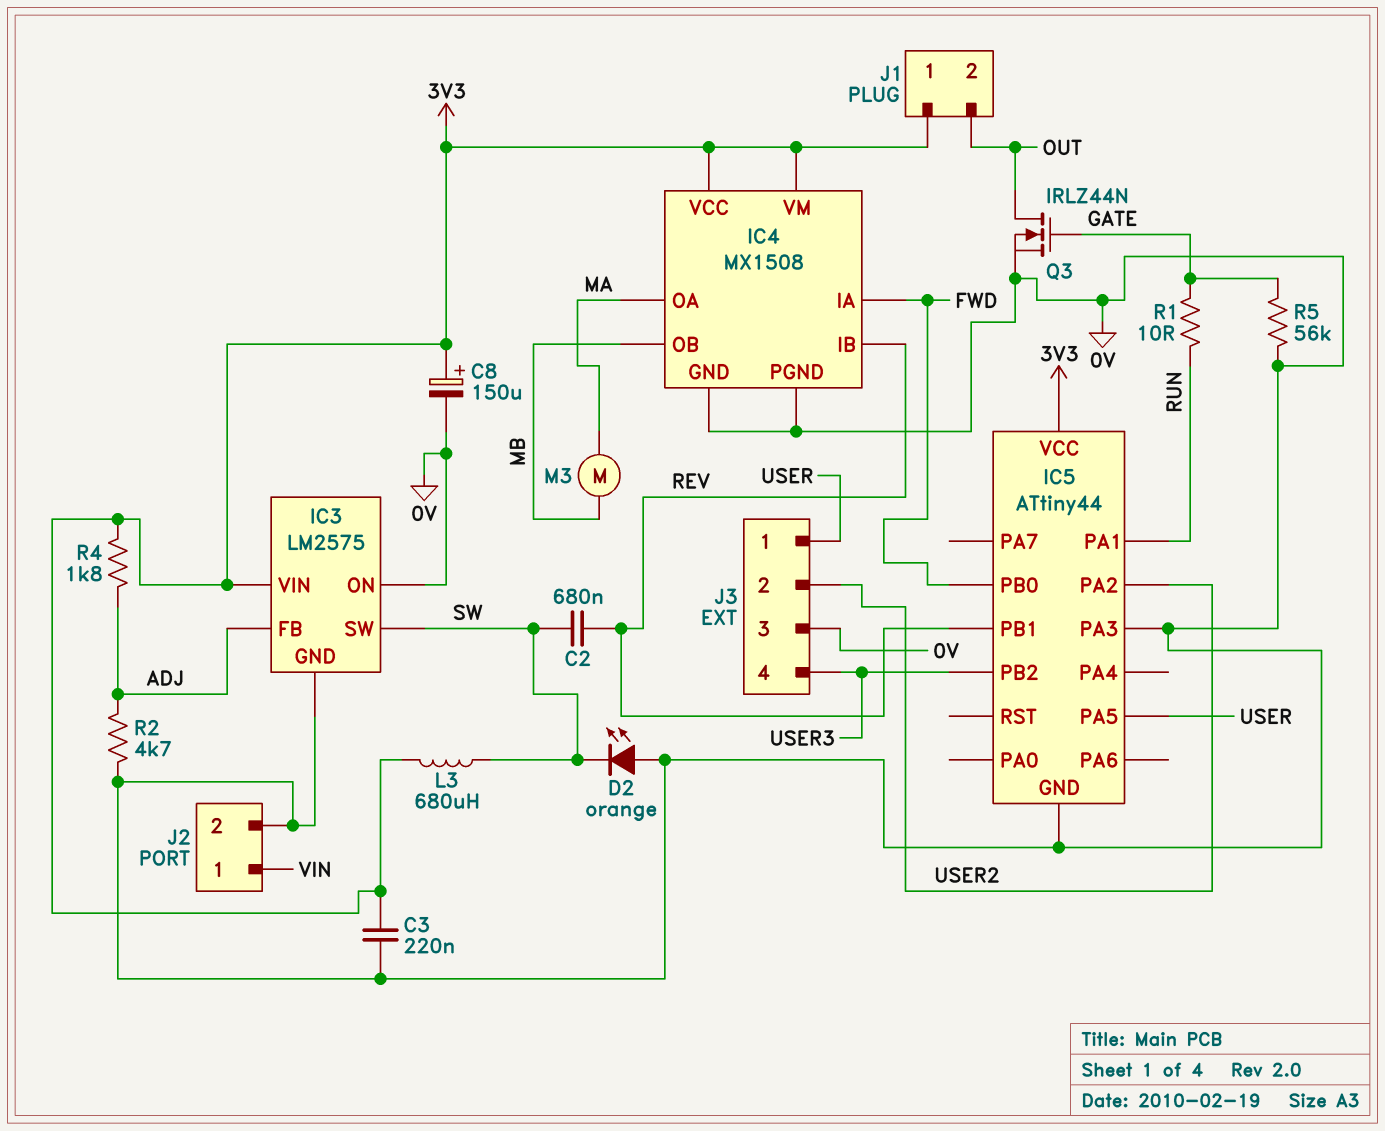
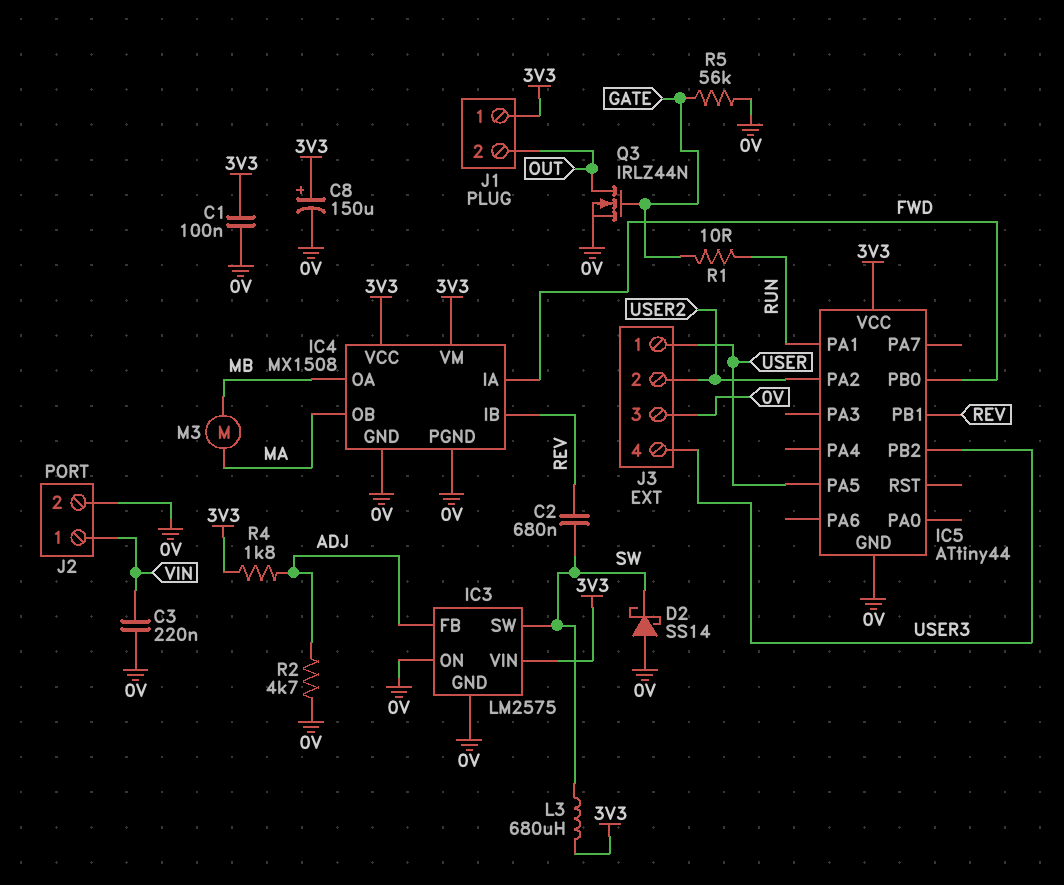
C1: none -> 100nF (0V, 3V3)
C3: 220nF (0V, 3V3) -> 220nF (0V, VIN)
D2: LED orange (A 0V, K SW) -> schottky SS14 (A 0V, K SW)
IC4 pin OA: MA -> MB
IC4 pin OB: MB -> MA
IC5 pin PA3: 0V -> none

